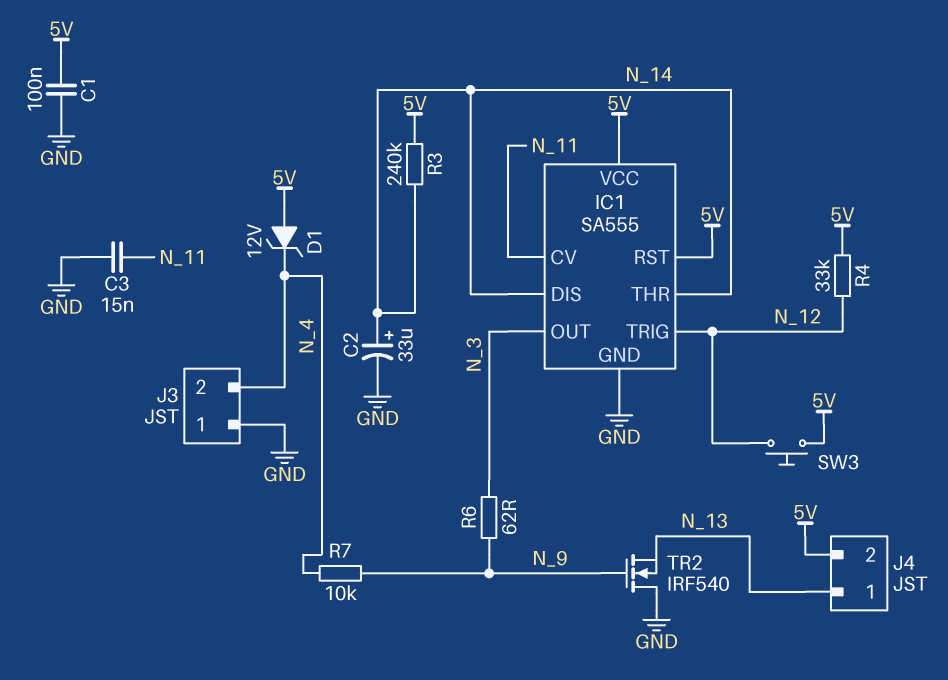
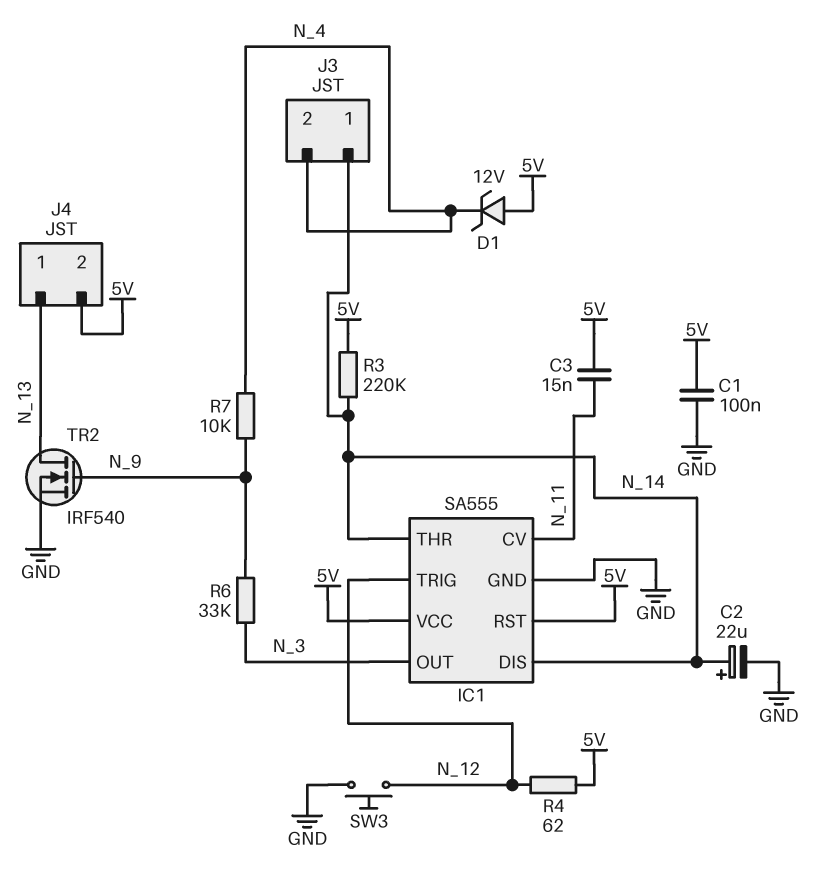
C2: 33uF (plus N_14, minus GND) -> 22uF (plus N_14, minus GND)
C3: 15nF (GND, N_11) -> 15nF (5V, N_11)
J3 pin 1: GND -> N_14
R3: 240k (5V, N_14) -> 220k (5V, N_14)
R4: 33k (5V, N_12) -> 62 (5V, N_12)
R6: 62 (N_3, N_9) -> 33k (N_3, N_9)
SW3: button (5V, N_12) -> button (GND, N_12)
TR2: NMOS IRF540 (G N_9, D GND, S N_13) -> NMOS IRF540 (G N_9, D N_13, S GND)

